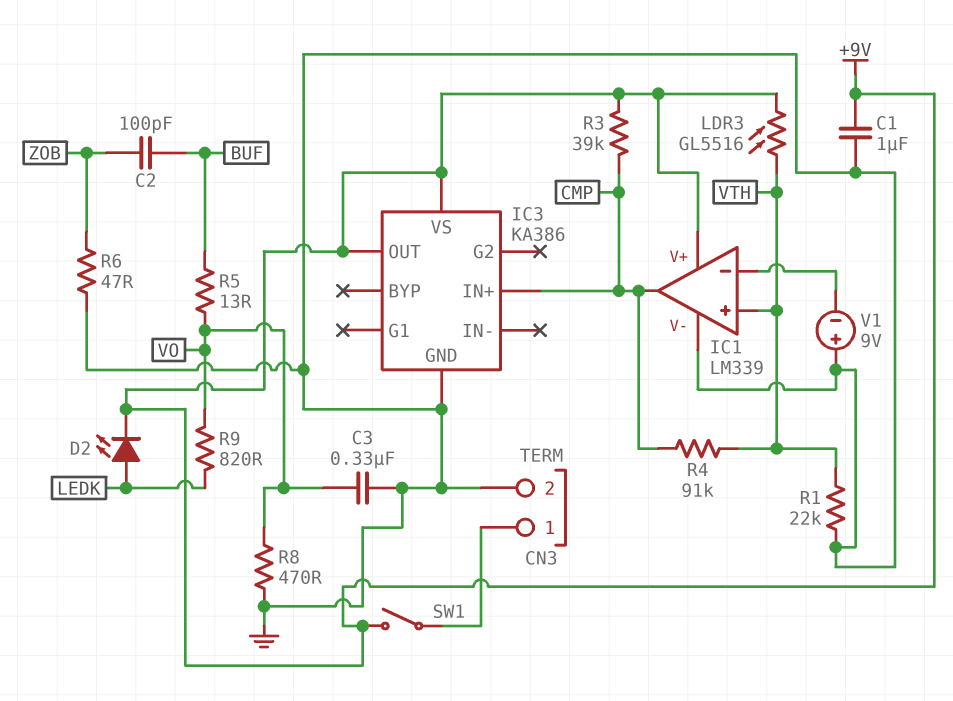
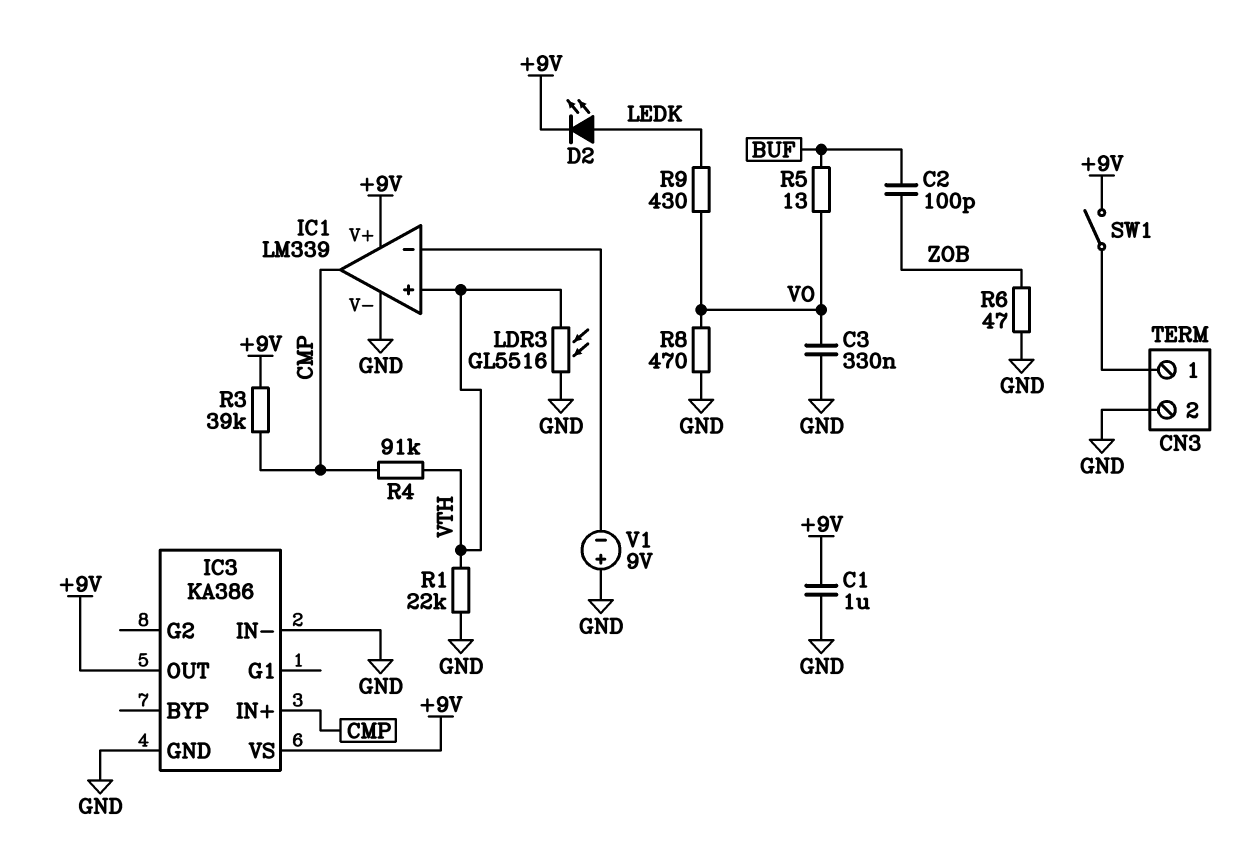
IC3 pin IN-: none -> GND
LDR3: GL5516 (+9V, VTH) -> GL5516 (GND, VTH)
R9: 820 (LEDK, VO) -> 430 (LEDK, VO)

